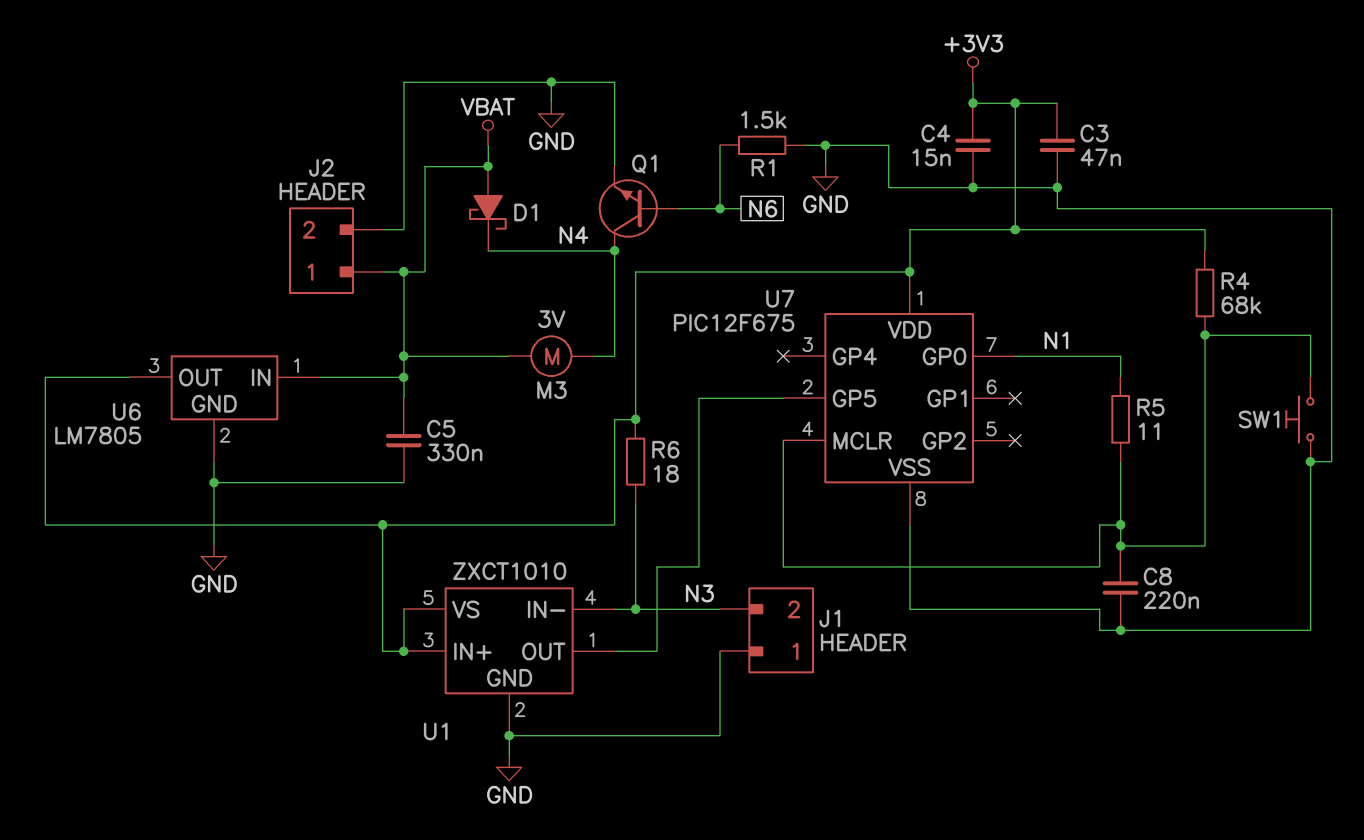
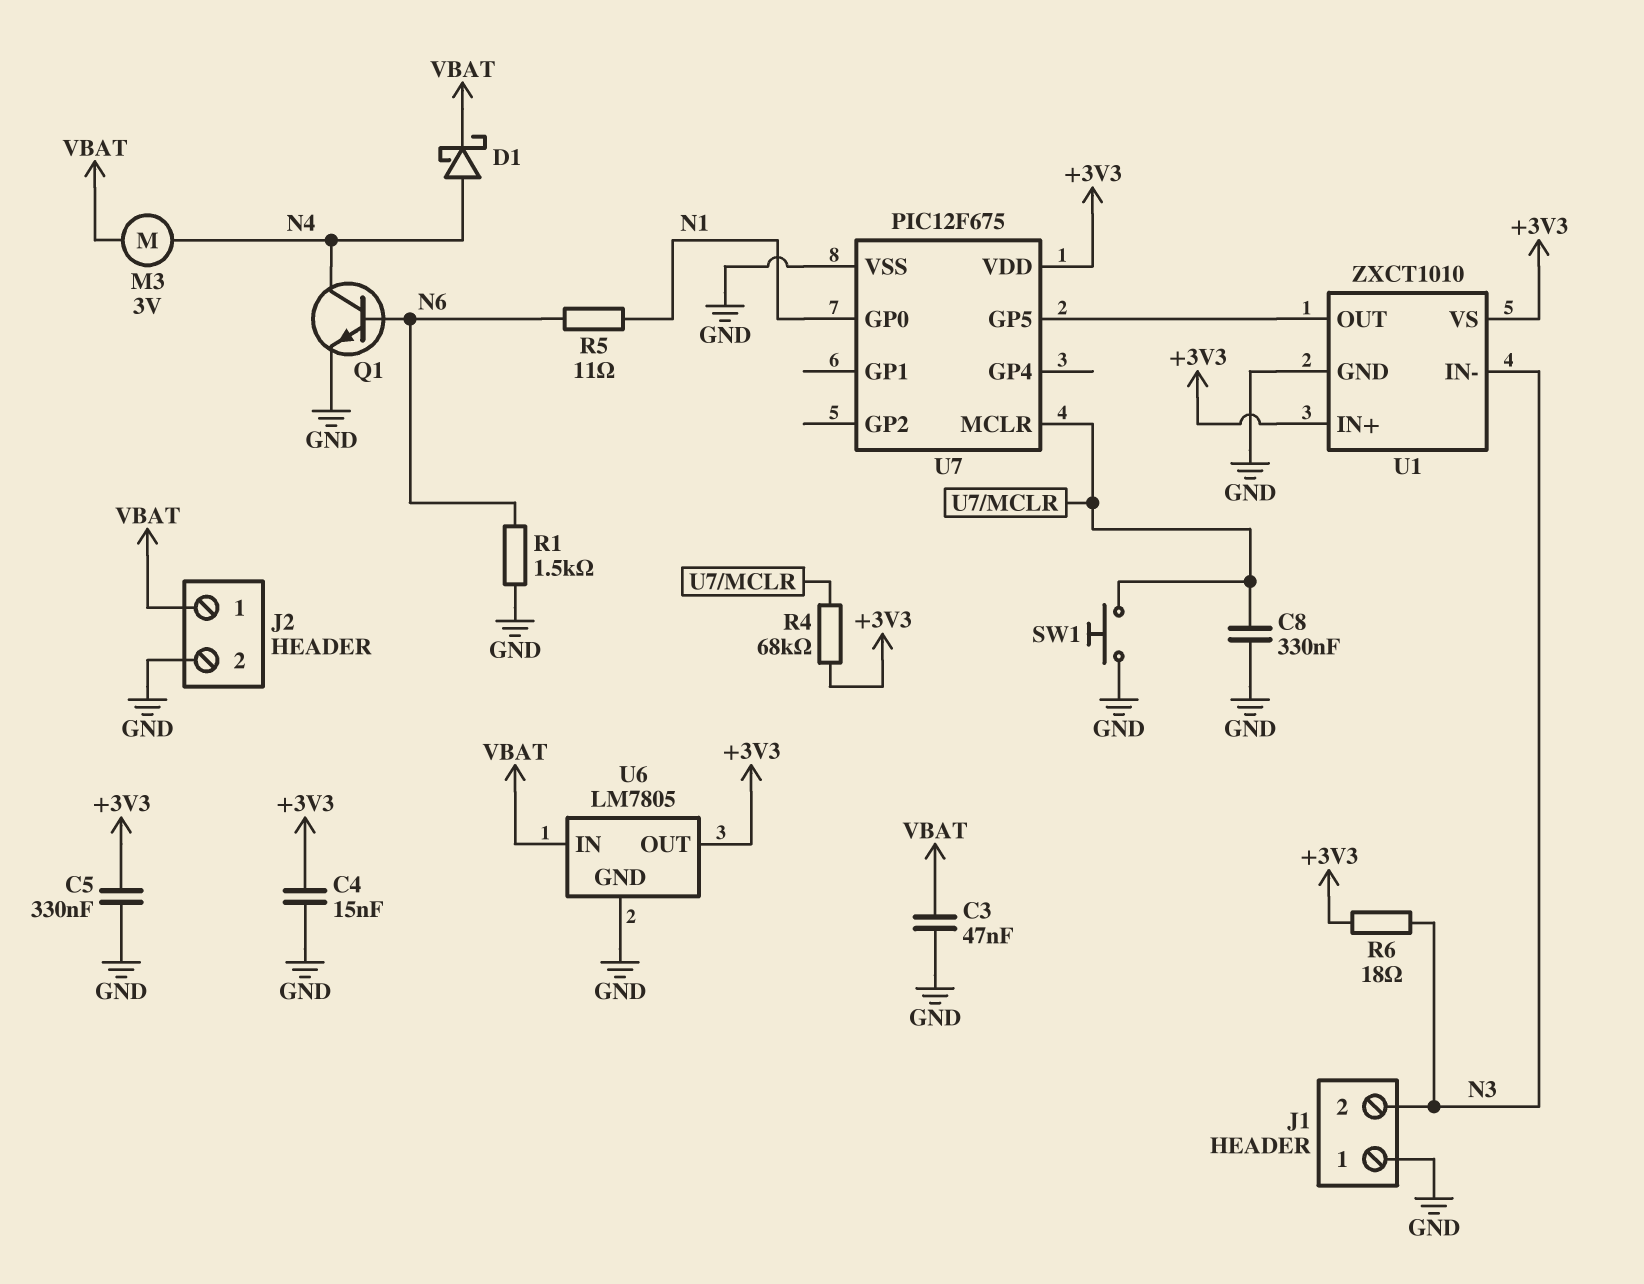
C3: 47nF (+3V3, GND) -> 47nF (GND, VBAT)
C5: 330nF (GND, VBAT) -> 330nF (+3V3, GND)
C8: 220nF (GND, U7/MCLR) -> 330nF (GND, U7/MCLR)
D1: schottky (A VBAT, K N4) -> schottky (A N4, K VBAT)
R5: 11 (N1, U7/MCLR) -> 11 (N1, N6)

